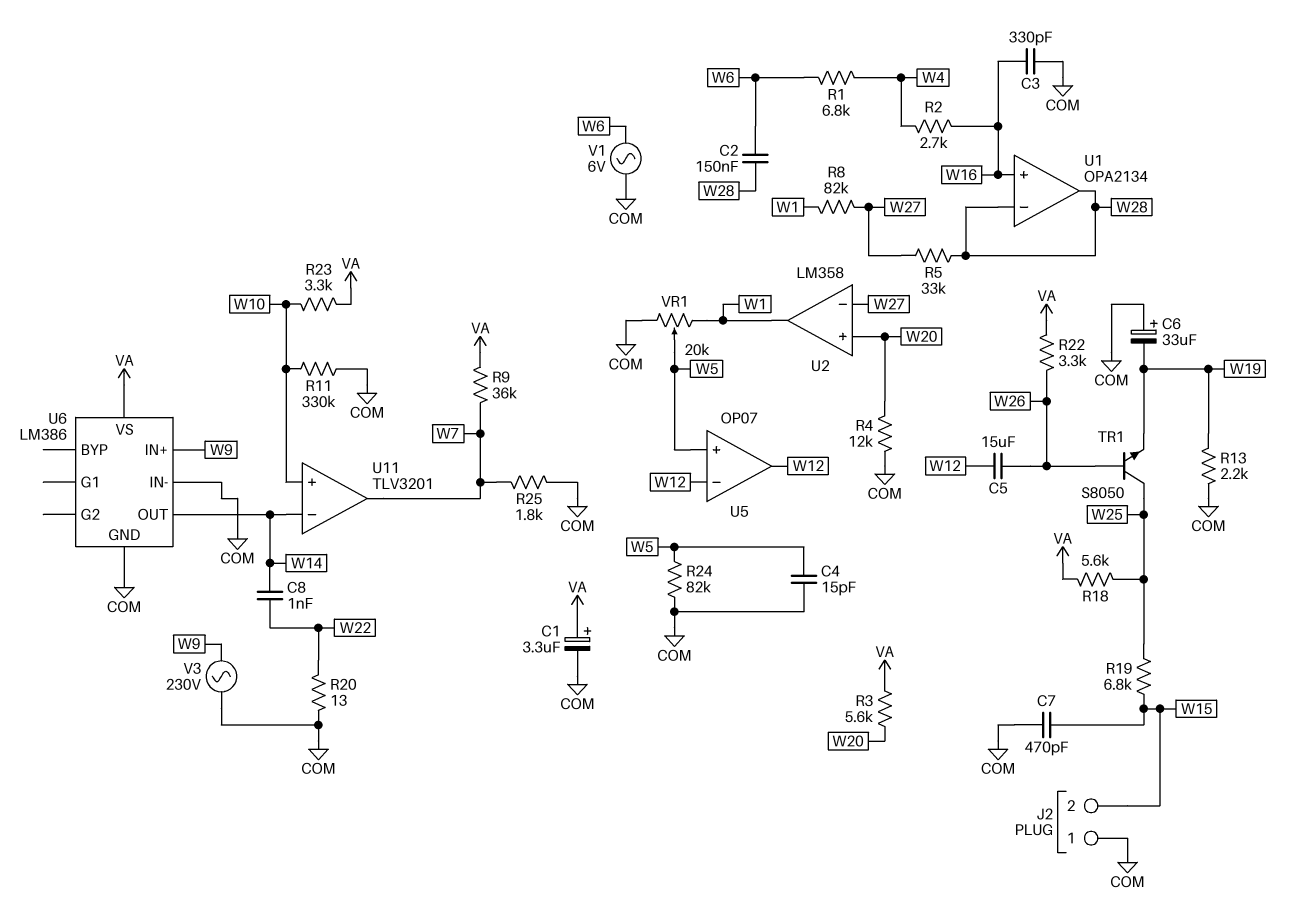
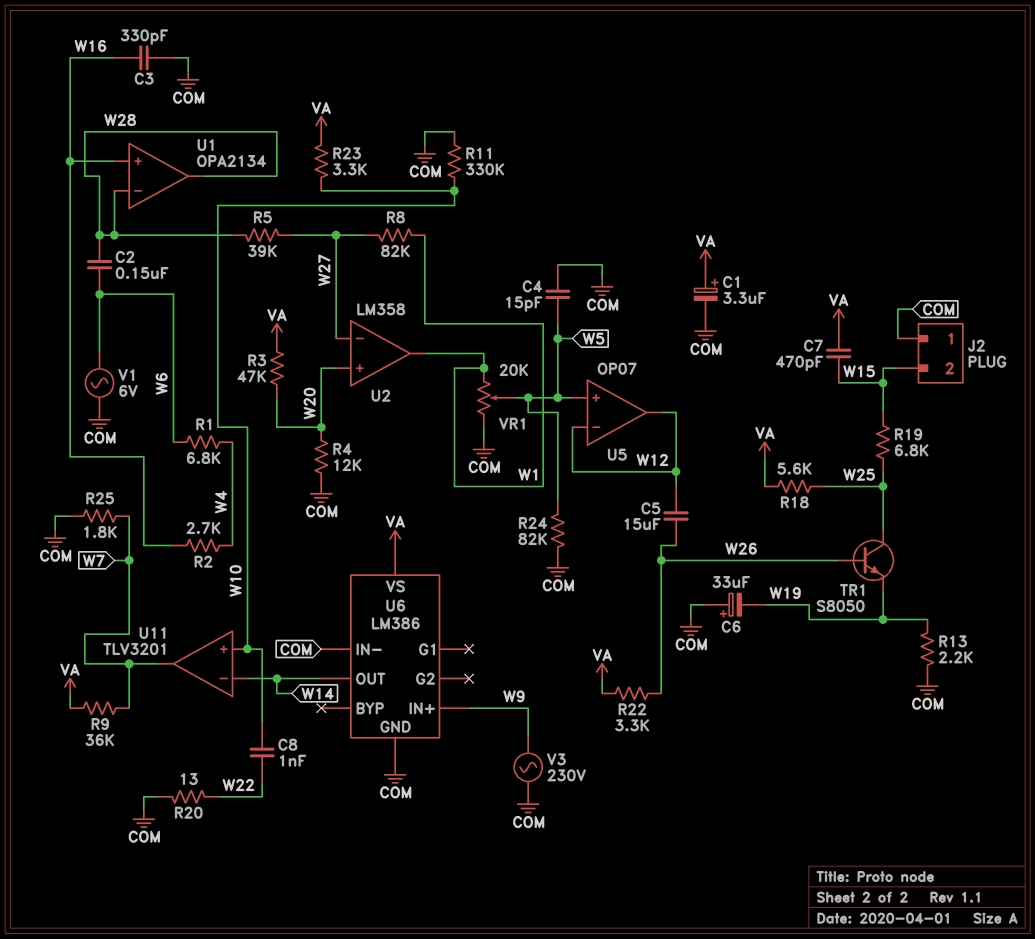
C7: 470pF (COM, W15) -> 470pF (VA, W15)
C8: 1nF (W14, W22) -> 1nF (W10, W22)
R3: 5.6k (VA, W20) -> 47k (VA, W20)
R5: 33k (W27, W28) -> 39k (W27, W28)

